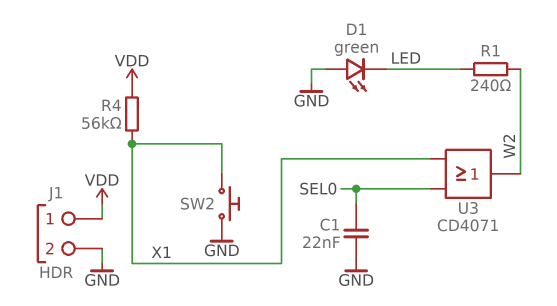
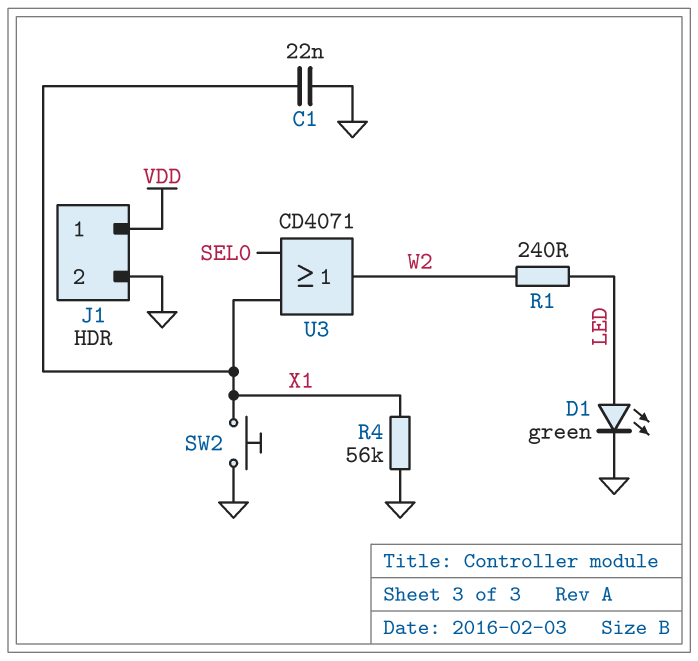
C1: 22nF (GND, SEL0) -> 22nF (GND, X1)
D1: LED green (A GND, K LED) -> LED green (A LED, K GND)
R4: 56k (VDD, X1) -> 56k (GND, X1)

